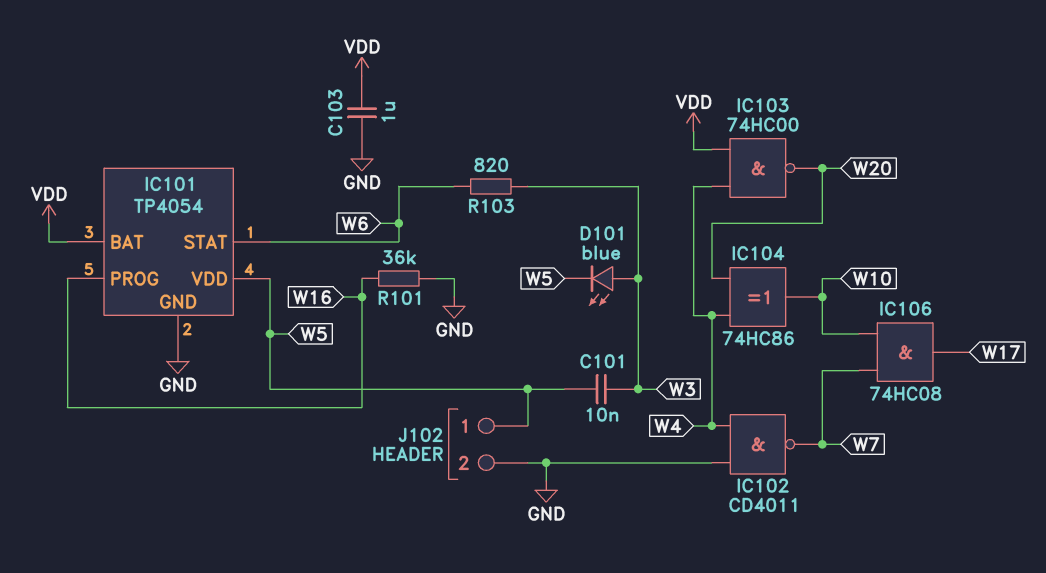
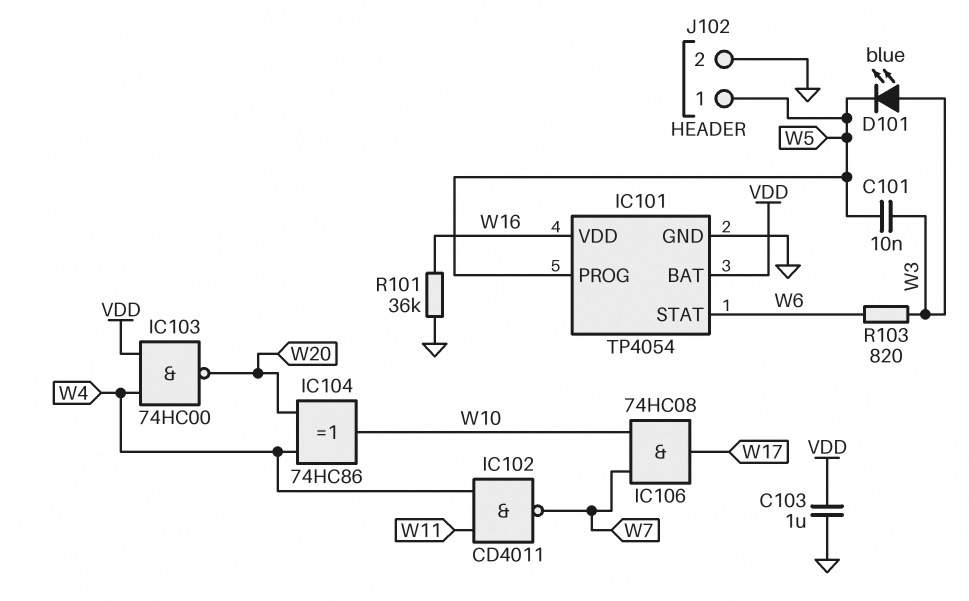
IC101 pin PROG: W16 -> W5
IC101 pin VDD: W5 -> W16
IC102: NAND CD4011 (in GND, in W4, out W7) -> NAND CD4011 (in W4, in W11, out W7)

